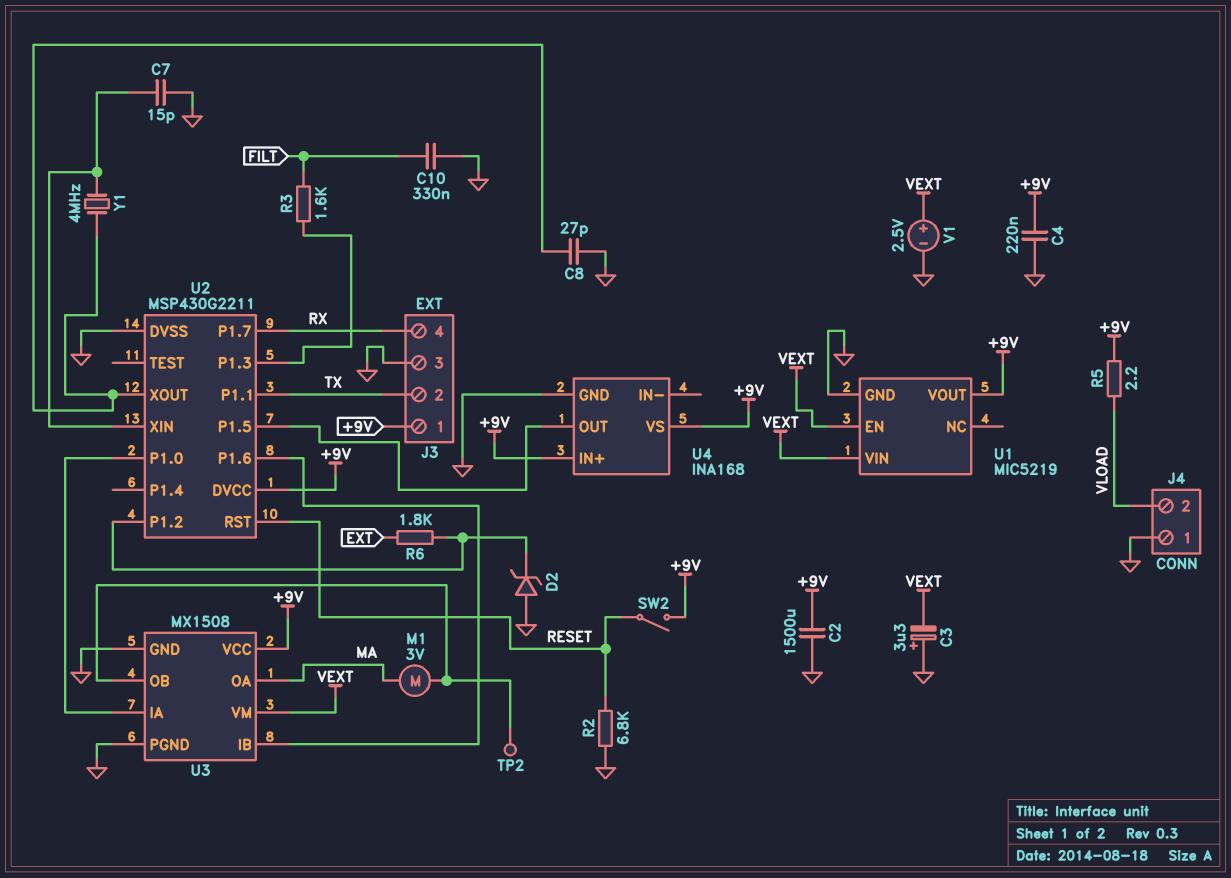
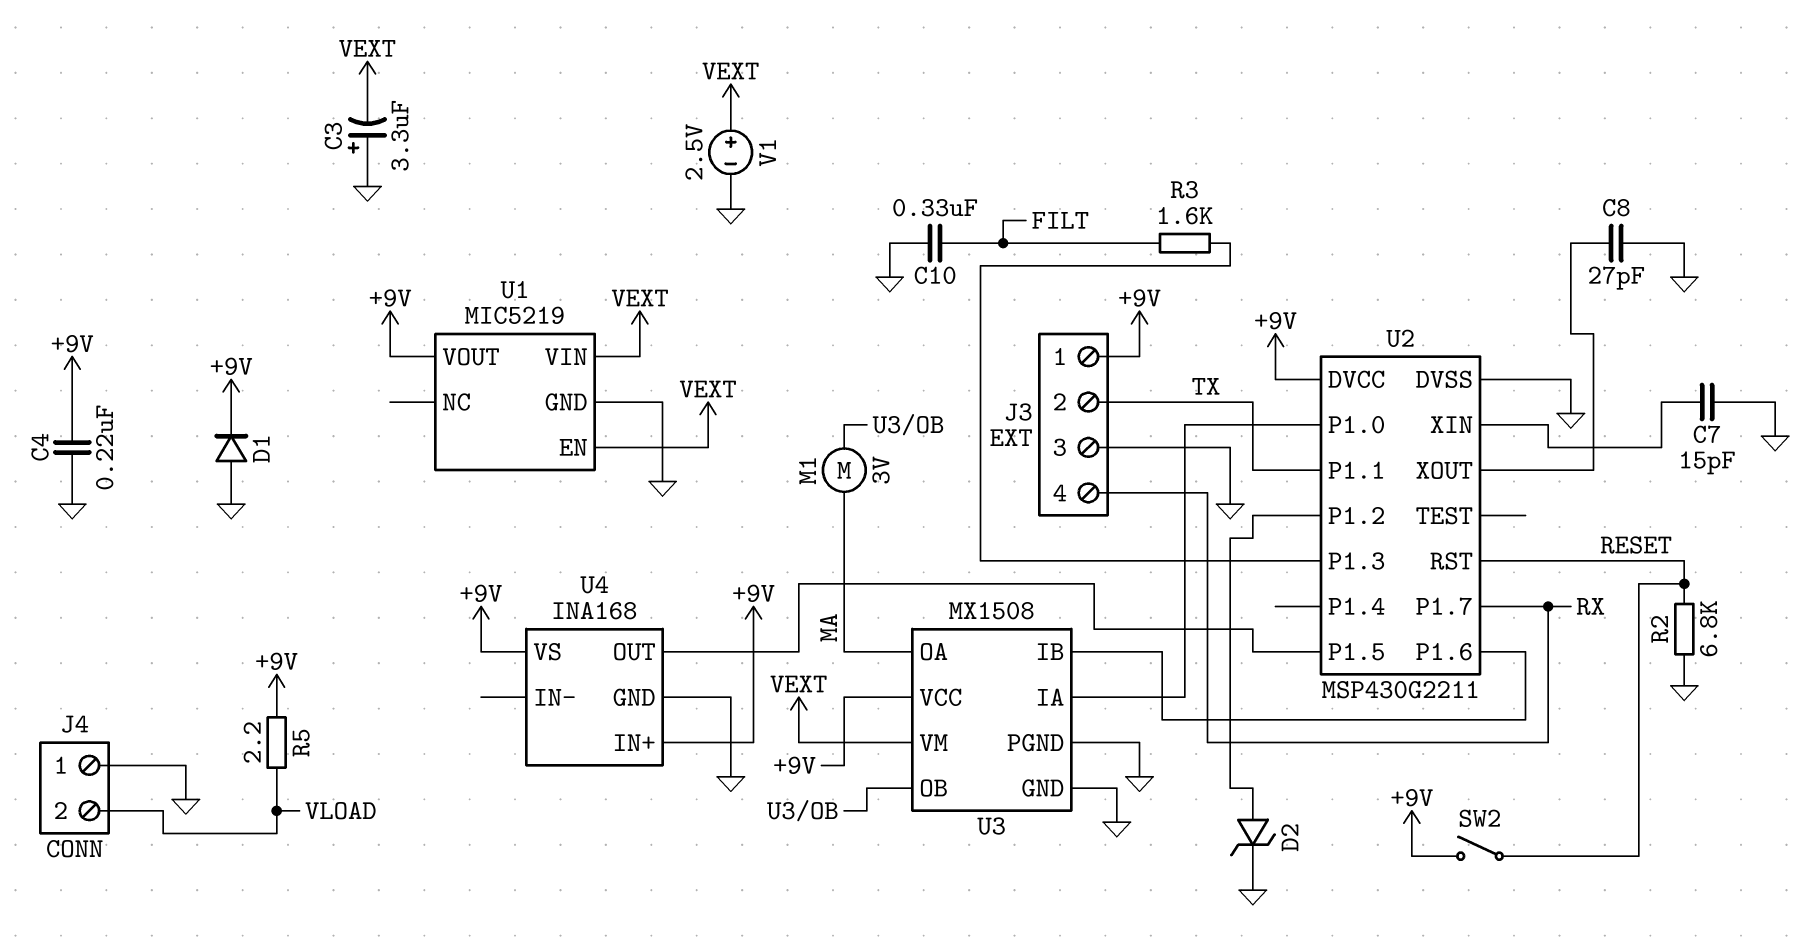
C2: 1500uF (+9V, GND) -> none
D1: none -> diode (A GND, K +9V)
D2: zener (A GND, K U2/P1.2) -> zener (A U2/P1.2, K GND)
R6: 1.8k (EXT, U2/P1.2) -> none
TP2: test point (U3/OB) -> none
Y1: 4MHz (U2/XIN, U2/XOUT) -> none

